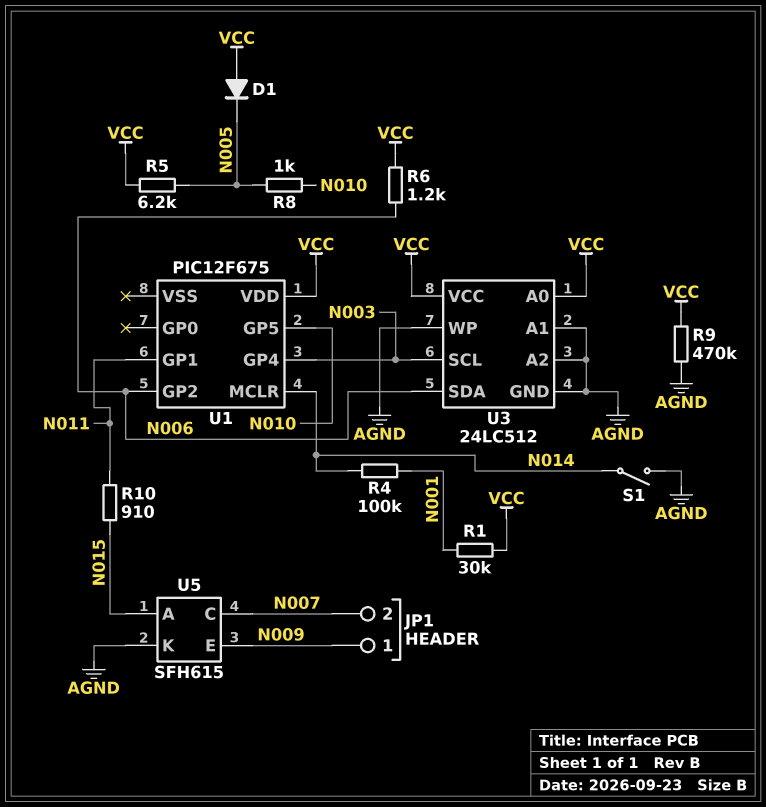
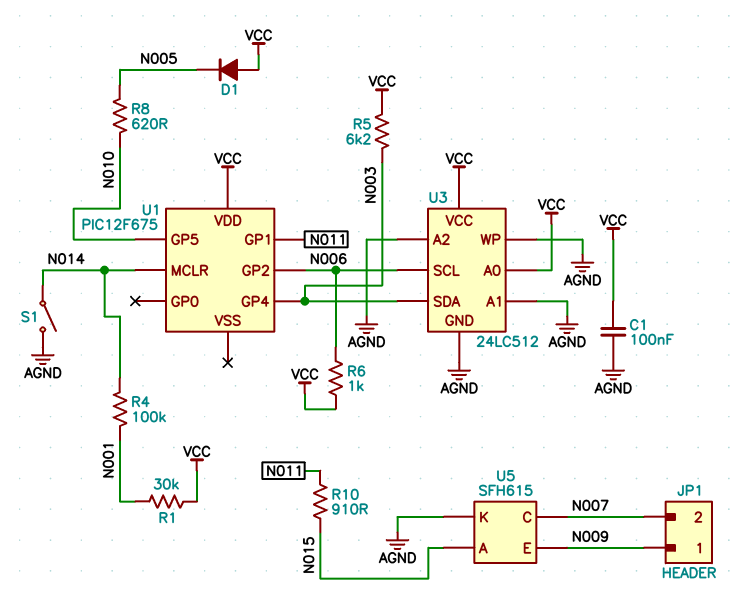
C1: none -> 100nF (AGND, VCC)
R5: 6.2k (N005, VCC) -> 6.2k (N003, VCC)
R6: 1.2k (N006, VCC) -> 1k (N006, VCC)
R8: 1k (N005, N010) -> 620 (N005, N010)
R9: 470k (AGND, VCC) -> none
U3 pin SCL: N003 -> N006
U3 pin SDA: N006 -> N003

